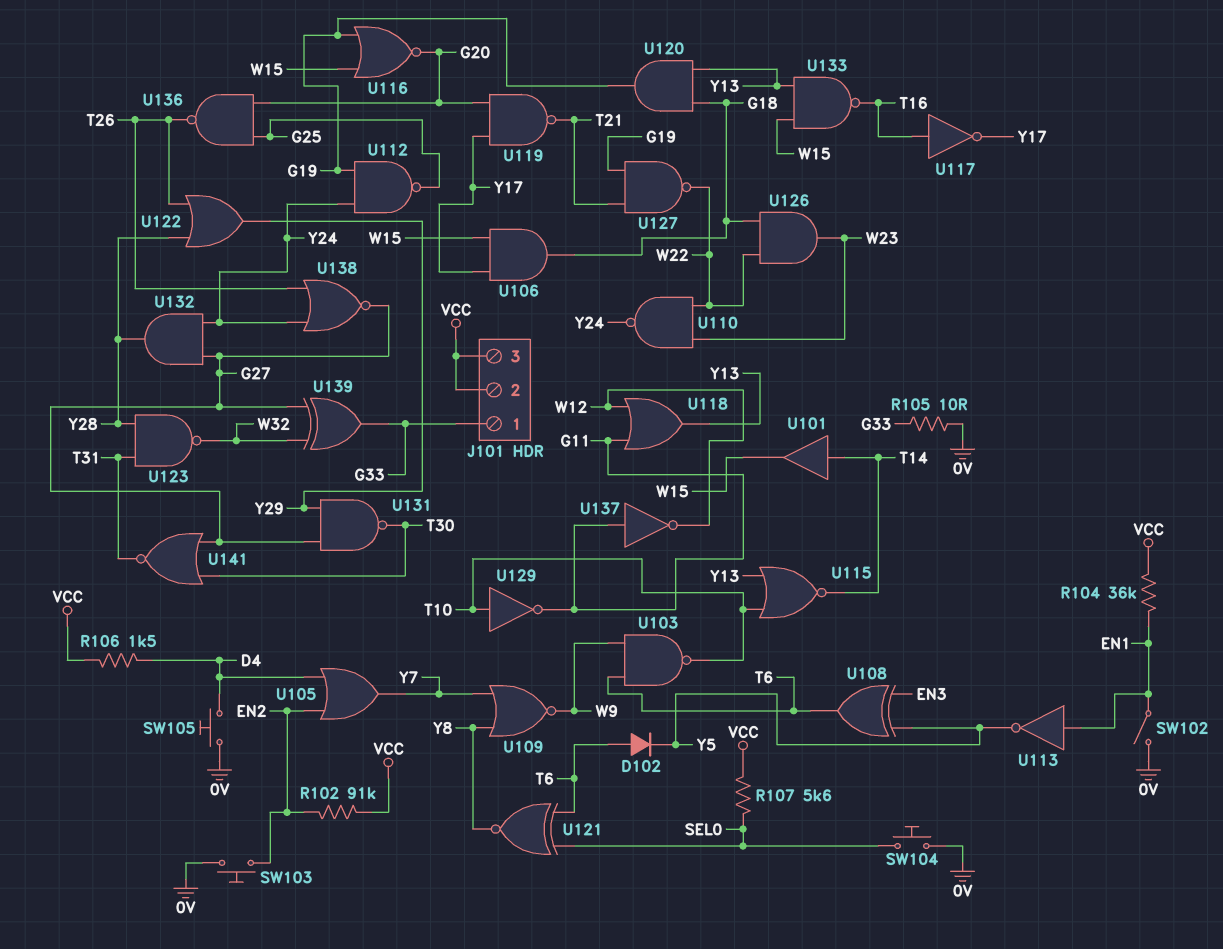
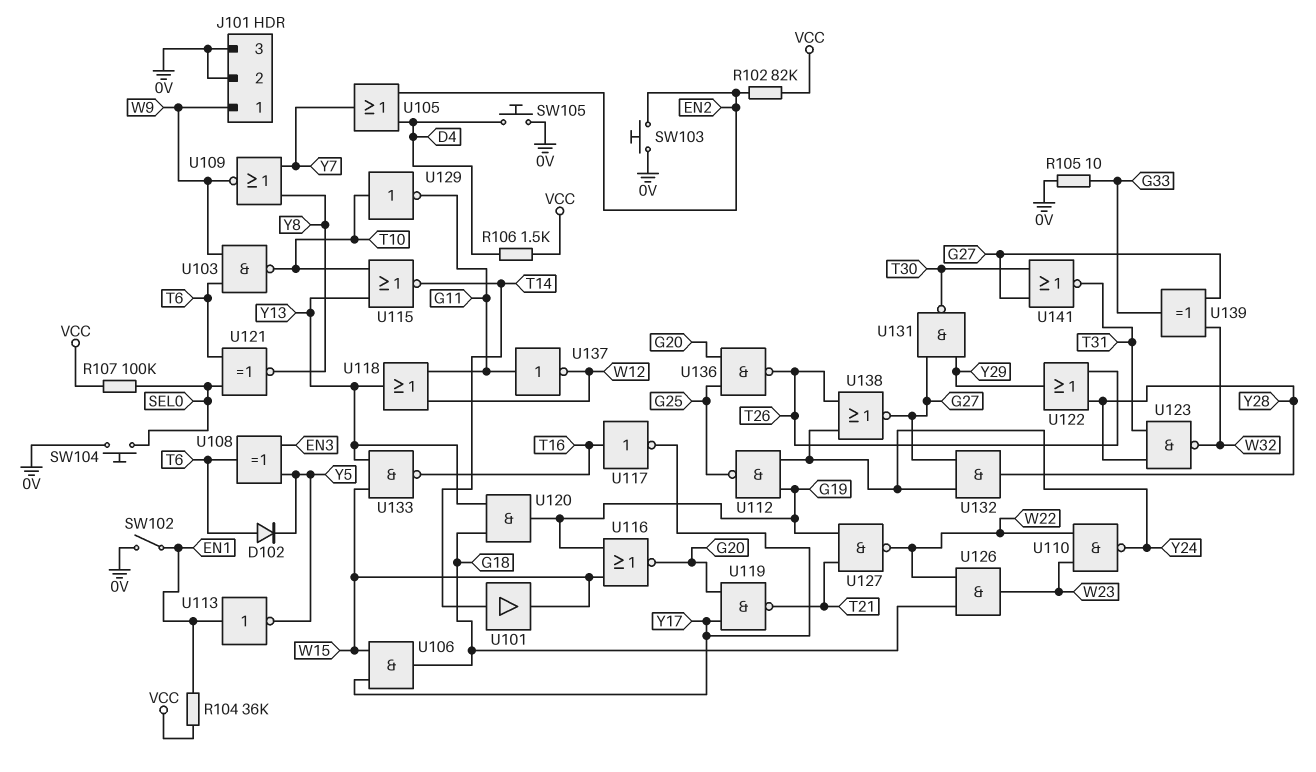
J101 pin 1: G33 -> W9
J101 pin 2: VCC -> 0V
J101 pin 3: VCC -> 0V
R102: 91k (EN2, VCC) -> 82k (EN2, VCC)
R107: 5.6k (SEL0, VCC) -> 100k (SEL0, VCC)

